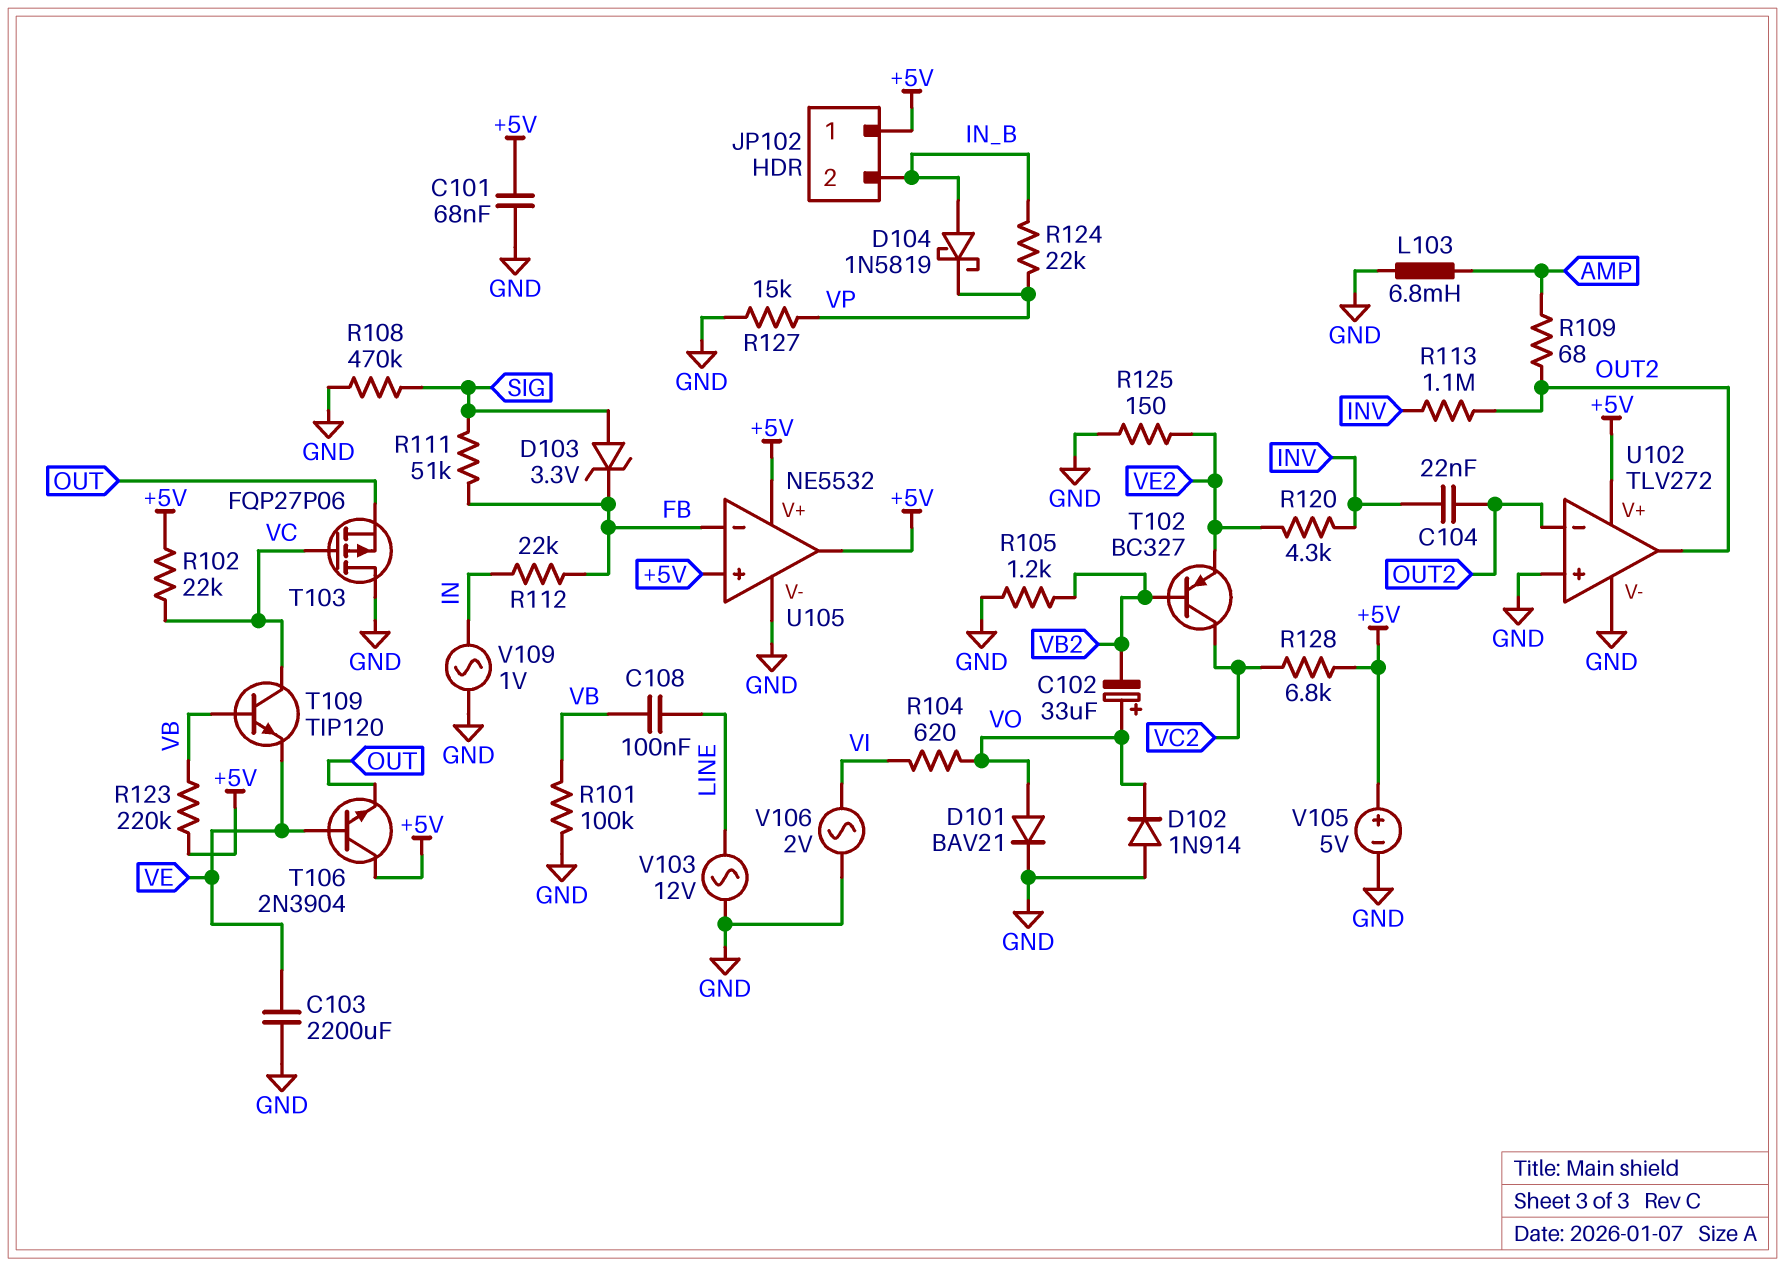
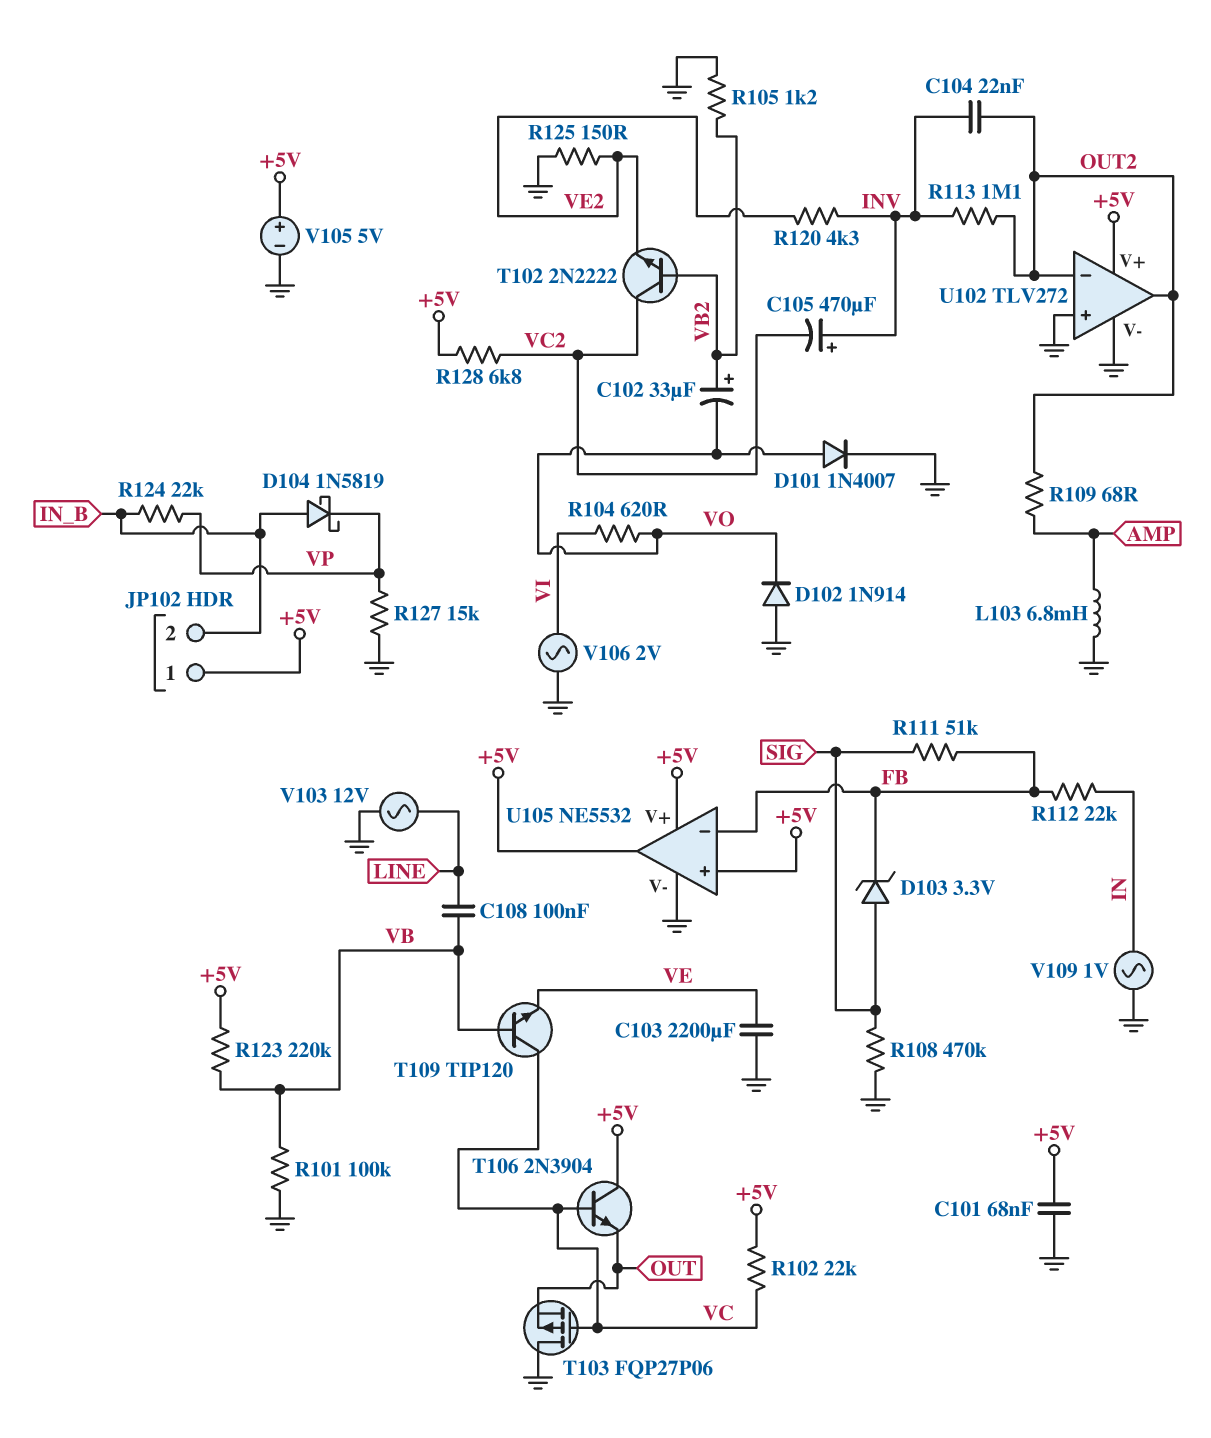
C102: 33uF (plus VO, minus VB2) -> 33uF (plus VB2, minus VO)
C105: none -> 470uF (plus INV, minus VC2)
D101: diode BAV21 (A VO, K GND) -> diode 1N4007 (A VO, K GND)
T102: PNP BC327 (B VB2, C VC2, E VE2) -> NPN 2N2222 (B VB2, C VC2, E VE2)
T106: NPN 2N3904 (B VE, C +5V, E OUT) -> NPN 2N3904 (B VC, C +5V, E OUT)

